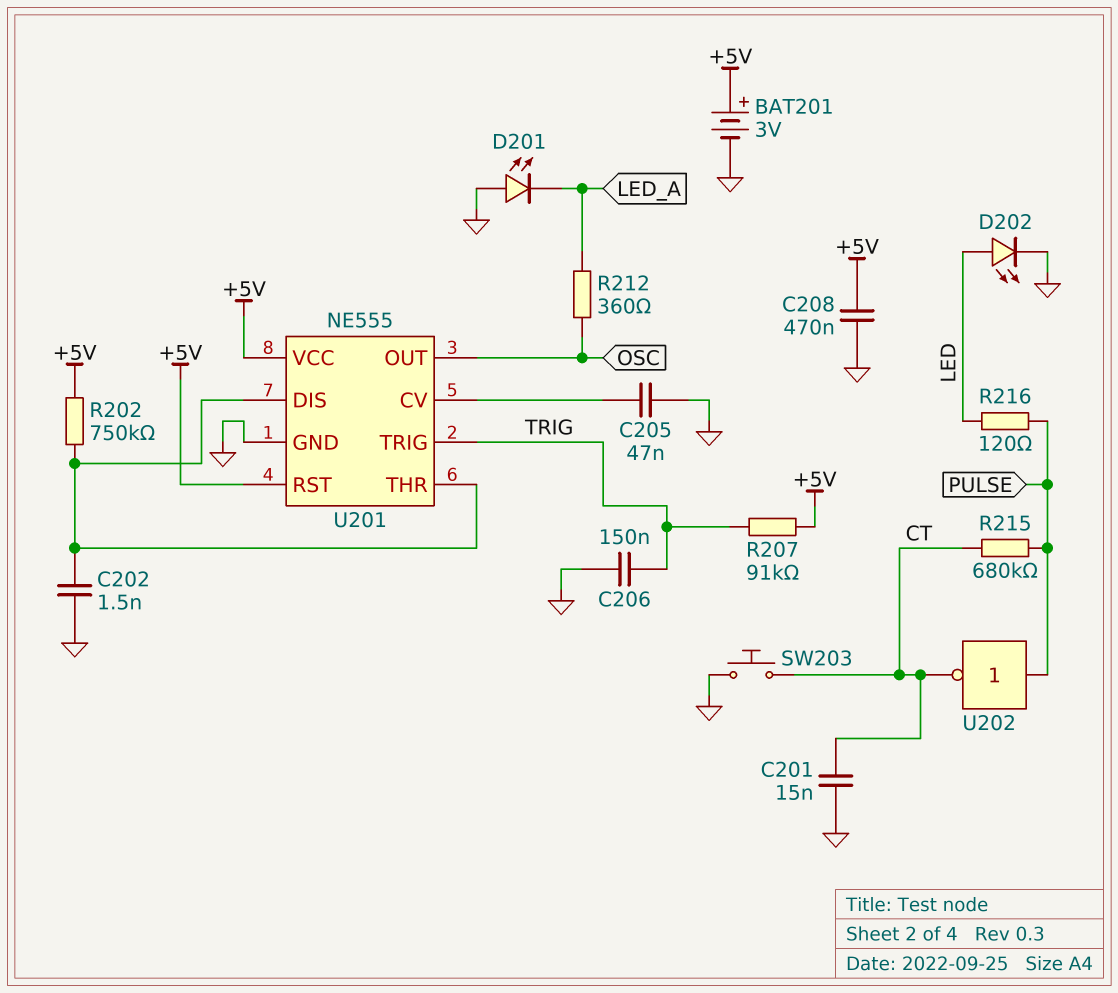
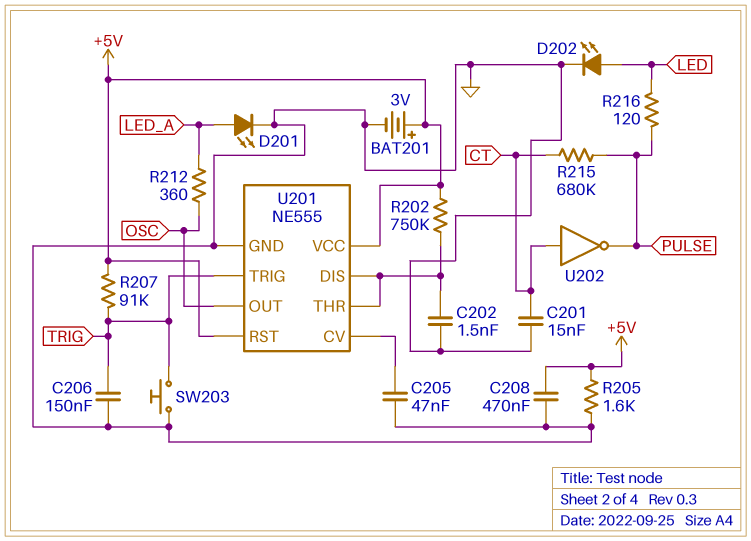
D201: LED (A GND, K LED_A) -> LED (A LED_A, K GND)
R205: none -> 1.6k (+5V, GND)
SW203: button (CT, GND) -> button (GND, TRIG)
U202: NOT (in PULSE, out CT) -> NOT (in CT, out PULSE)

